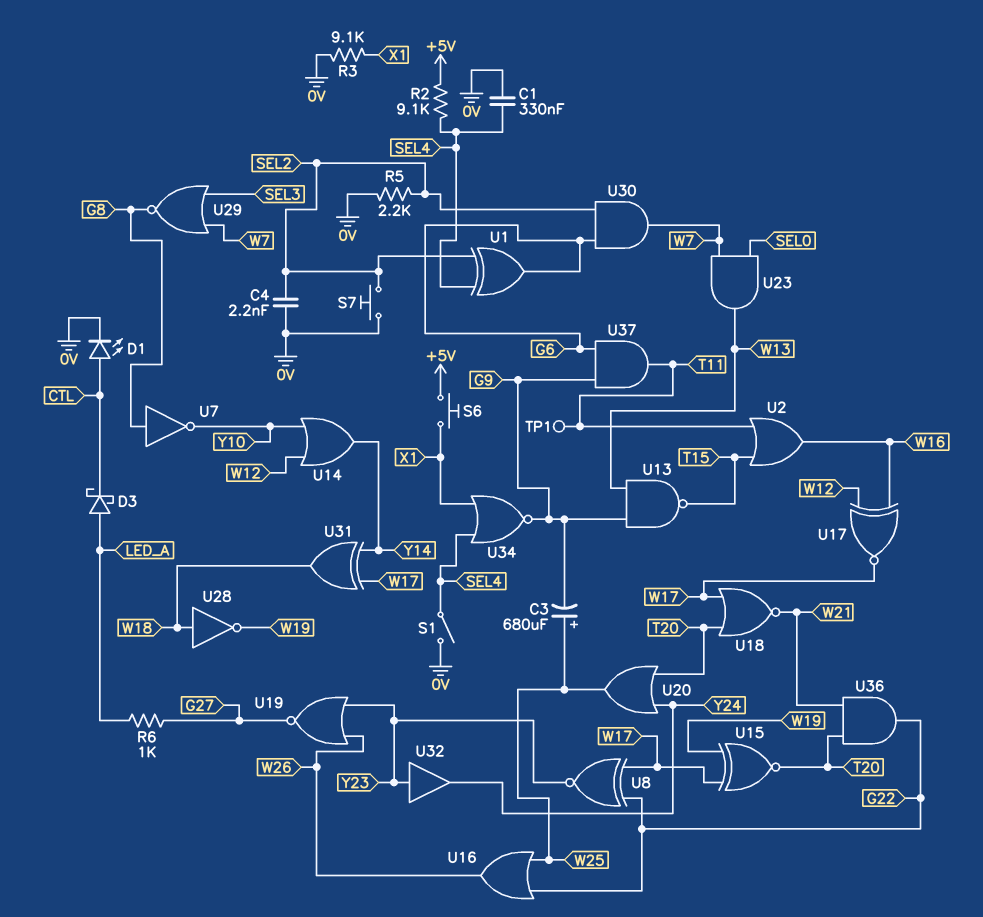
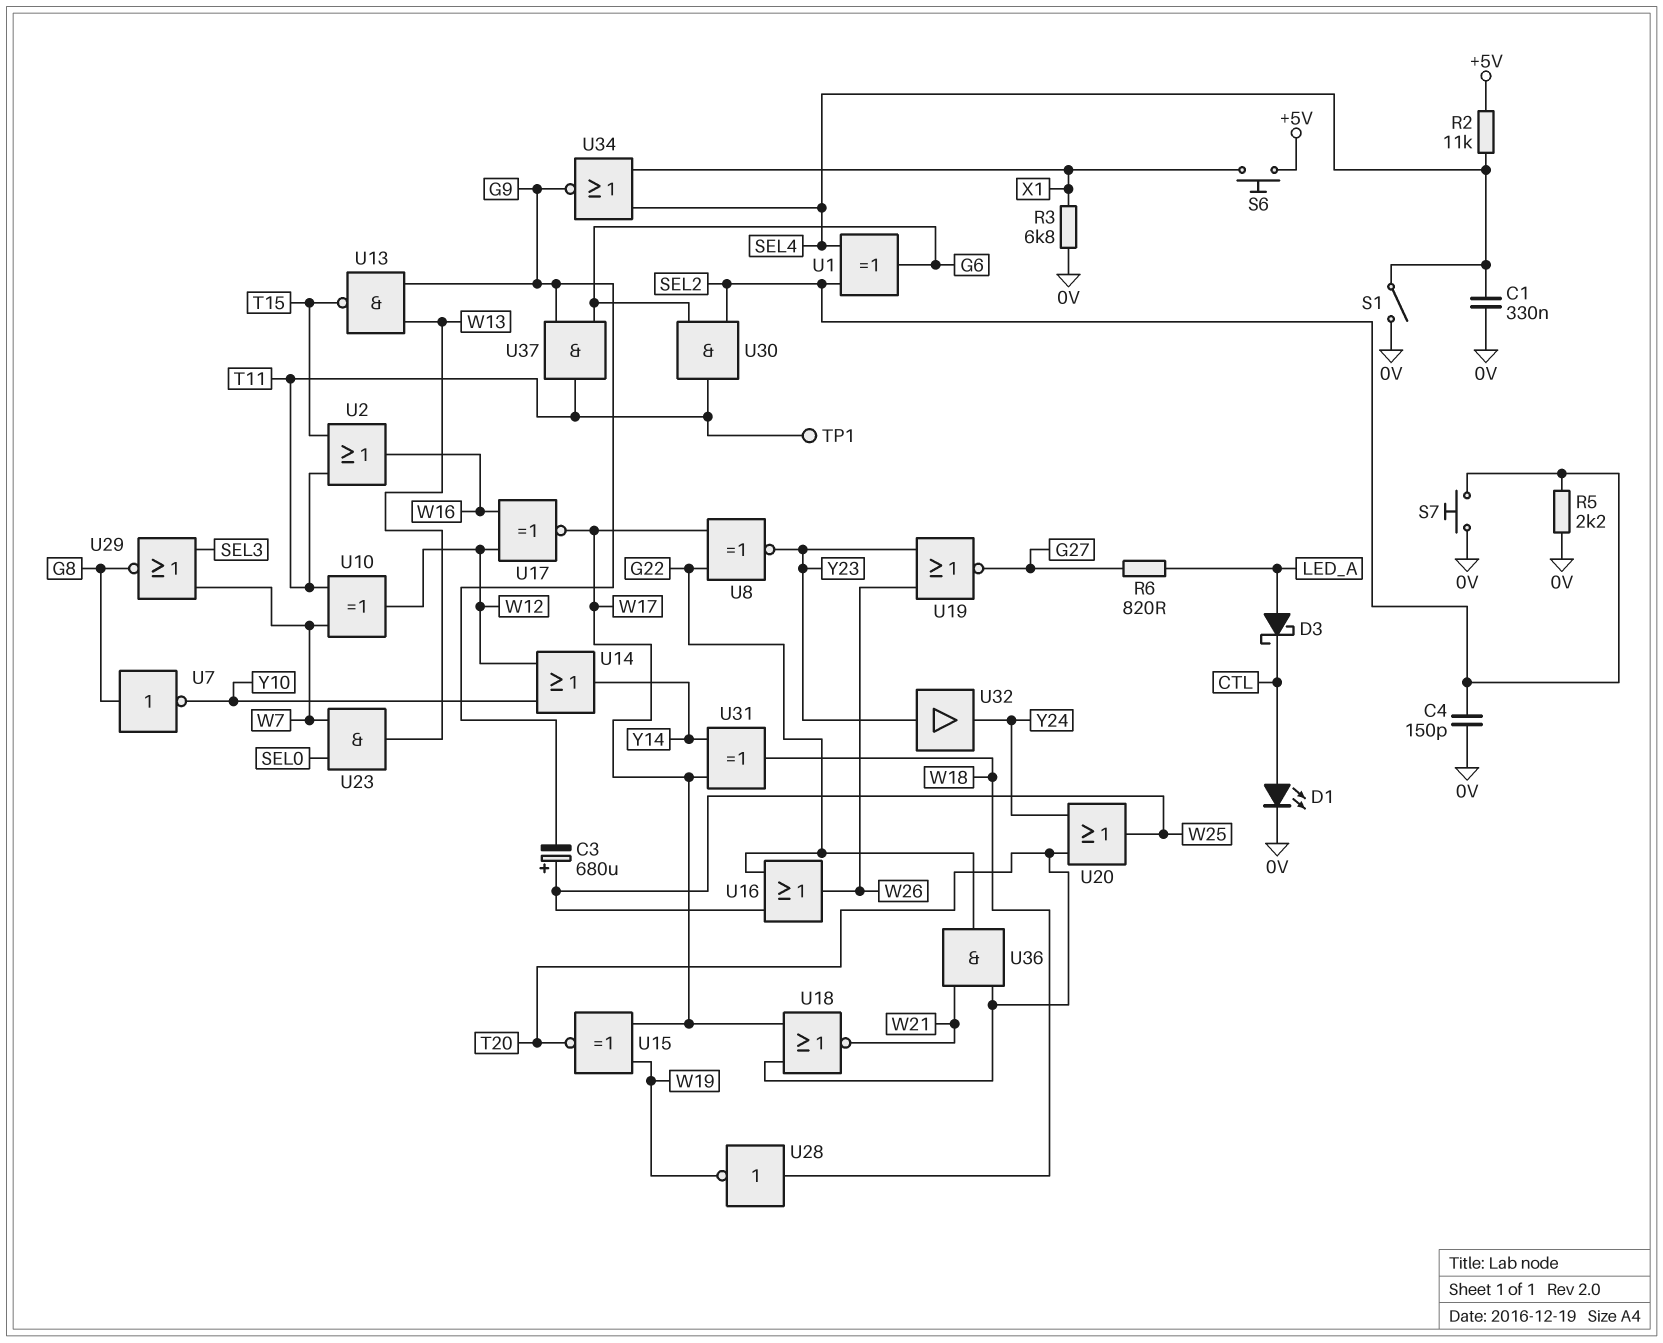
C4: 2.2nF (0V, SEL2) -> 150pF (0V, SEL2)
R2: 9.1k (+5V, SEL4) -> 11k (+5V, SEL4)
R3: 9.1k (0V, X1) -> 6.8k (0V, X1)
R6: 1k (G27, LED_A) -> 820 (G27, LED_A)
U10: none -> XOR (in T11, in W7, out W12)
U30: AND (in G6, in SEL2, out W7) -> AND (in G6, in SEL2, out T11)

